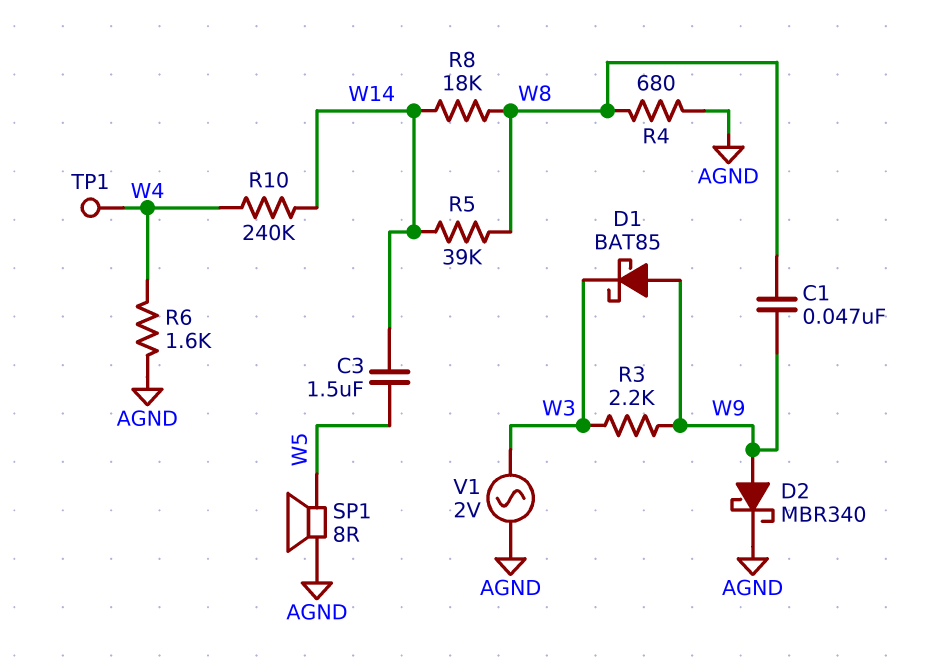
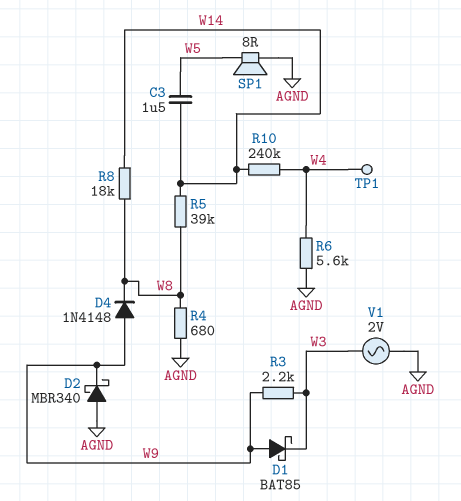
C1: 47nF (W8, W9) -> none
D2: schottky MBR340 (A W9, K AGND) -> schottky MBR340 (A AGND, K W9)
D4: none -> diode 1N4148 (A W9, K W8)
R6: 1.6k (AGND, W4) -> 5.6k (AGND, W4)

